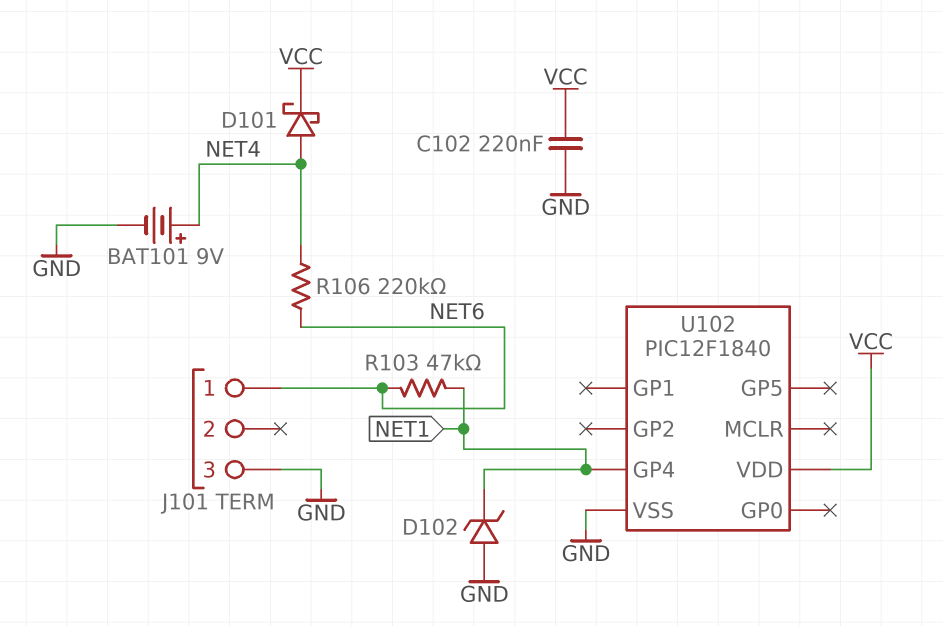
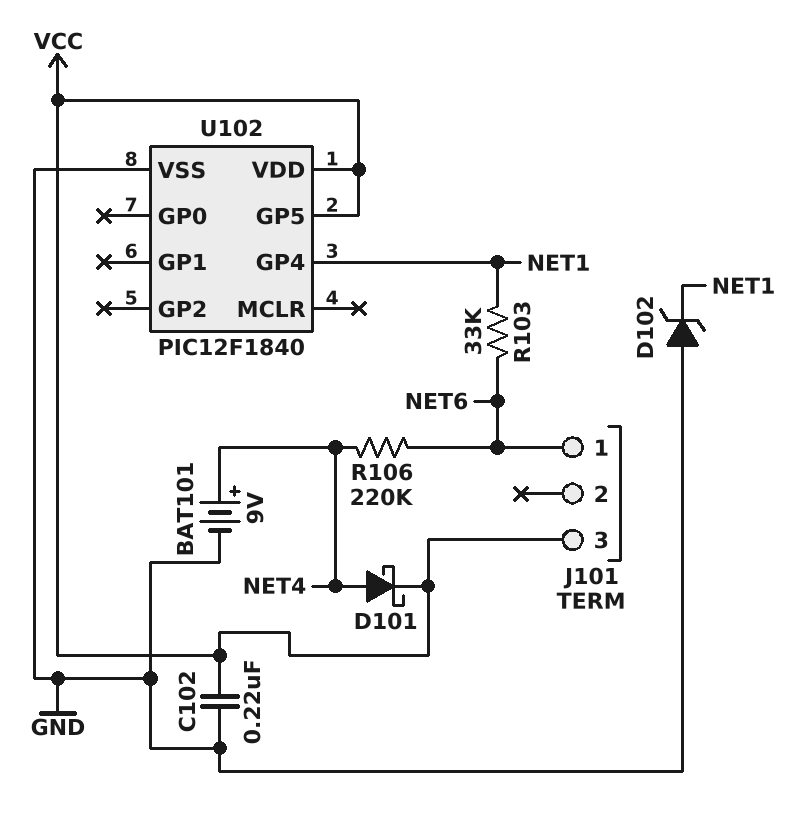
J101 pin 3: GND -> VCC
R103: 47k (NET1, NET6) -> 33k (NET1, NET6)
U102 pin GP5: none -> VCC

